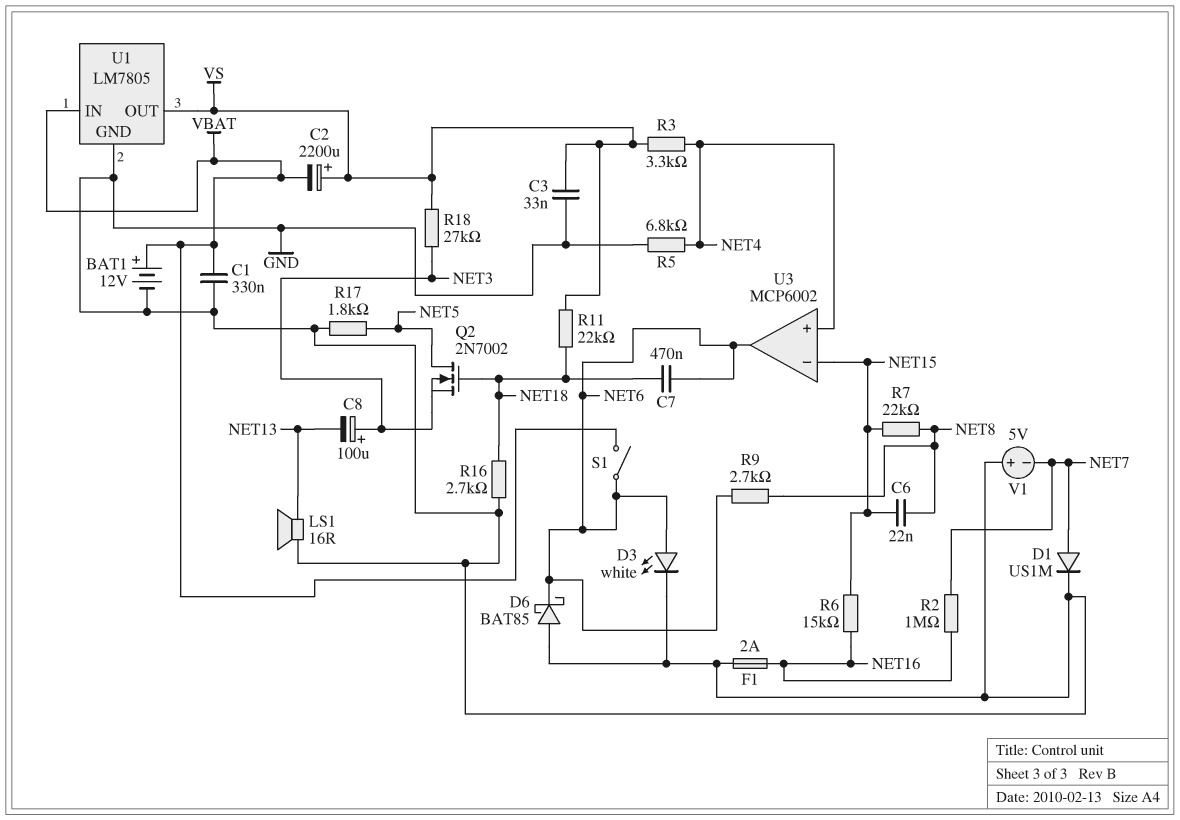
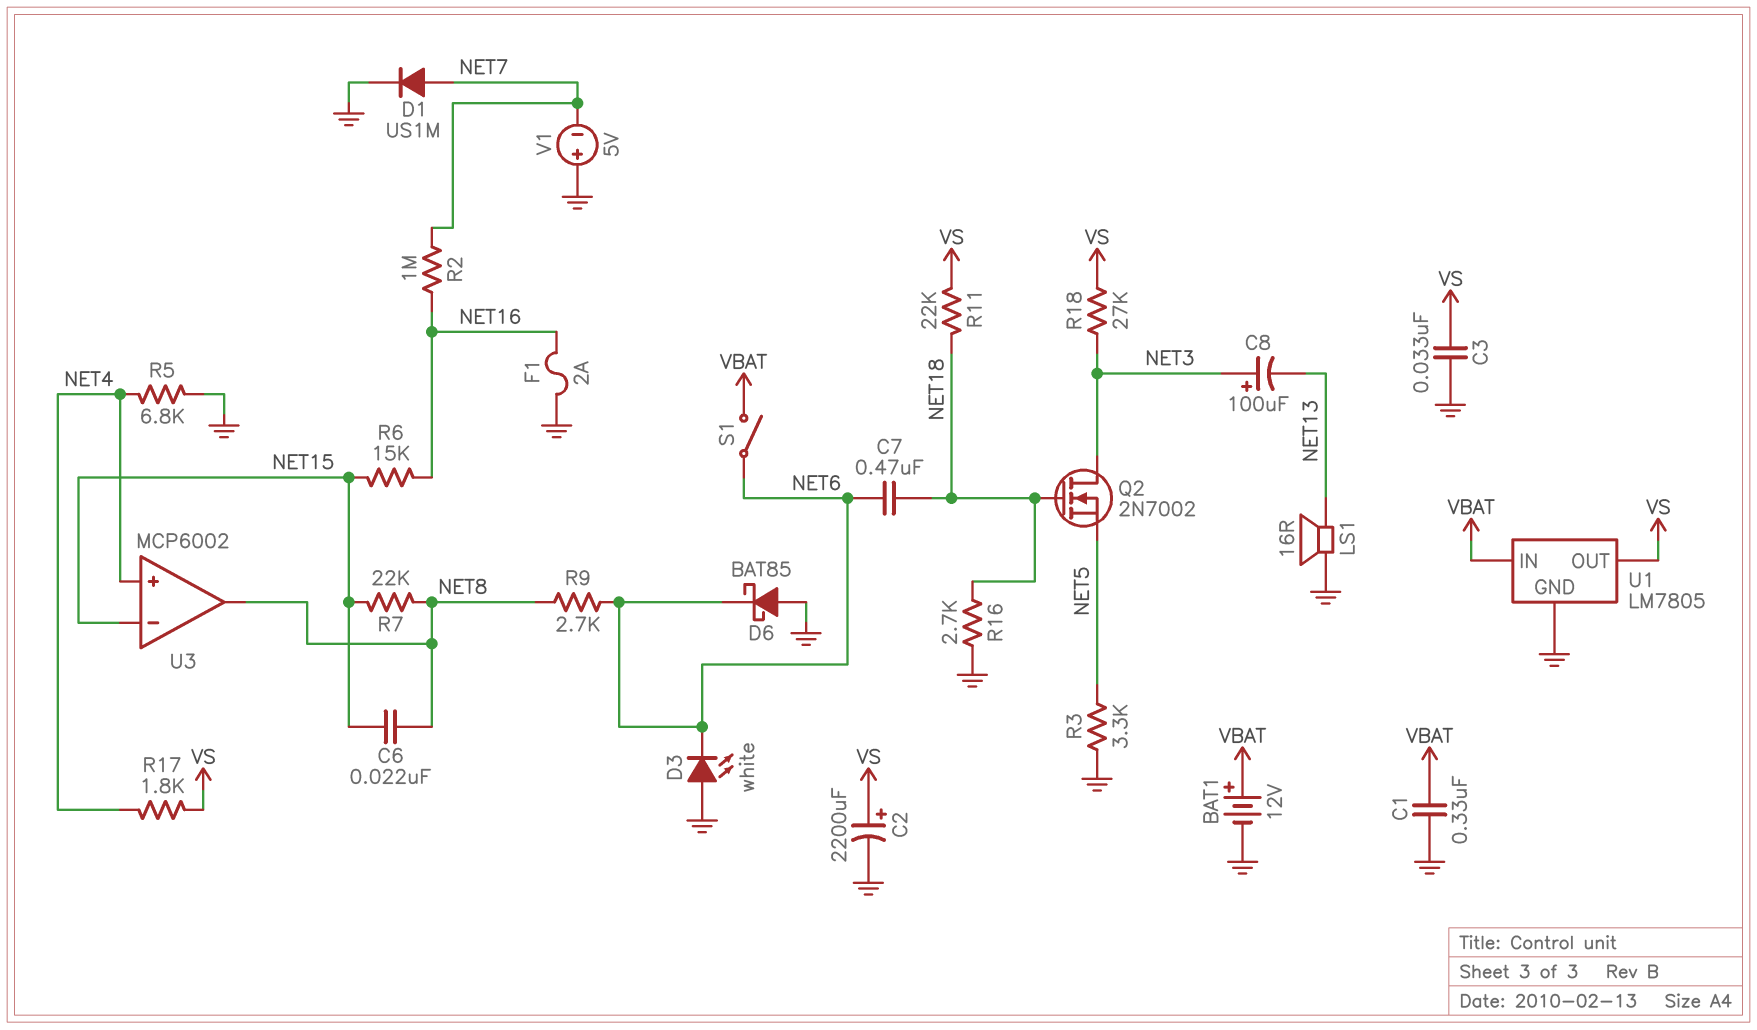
C2: 2200uF (plus VS, minus VBAT) -> 2200uF (plus VS, minus GND)
D3: LED white (A NET6, K GND) -> LED white (A GND, K NET6)
Q2: NMOS 2N7002 (G NET18, D NET5, S NET3) -> NMOS 2N7002 (G NET18, D NET3, S NET5)
R3: 3.3k (NET4, VS) -> 3.3k (GND, NET5)
R17: 1.8k (GND, NET5) -> 1.8k (NET4, VS)
U3 pin out: NET6 -> NET8

